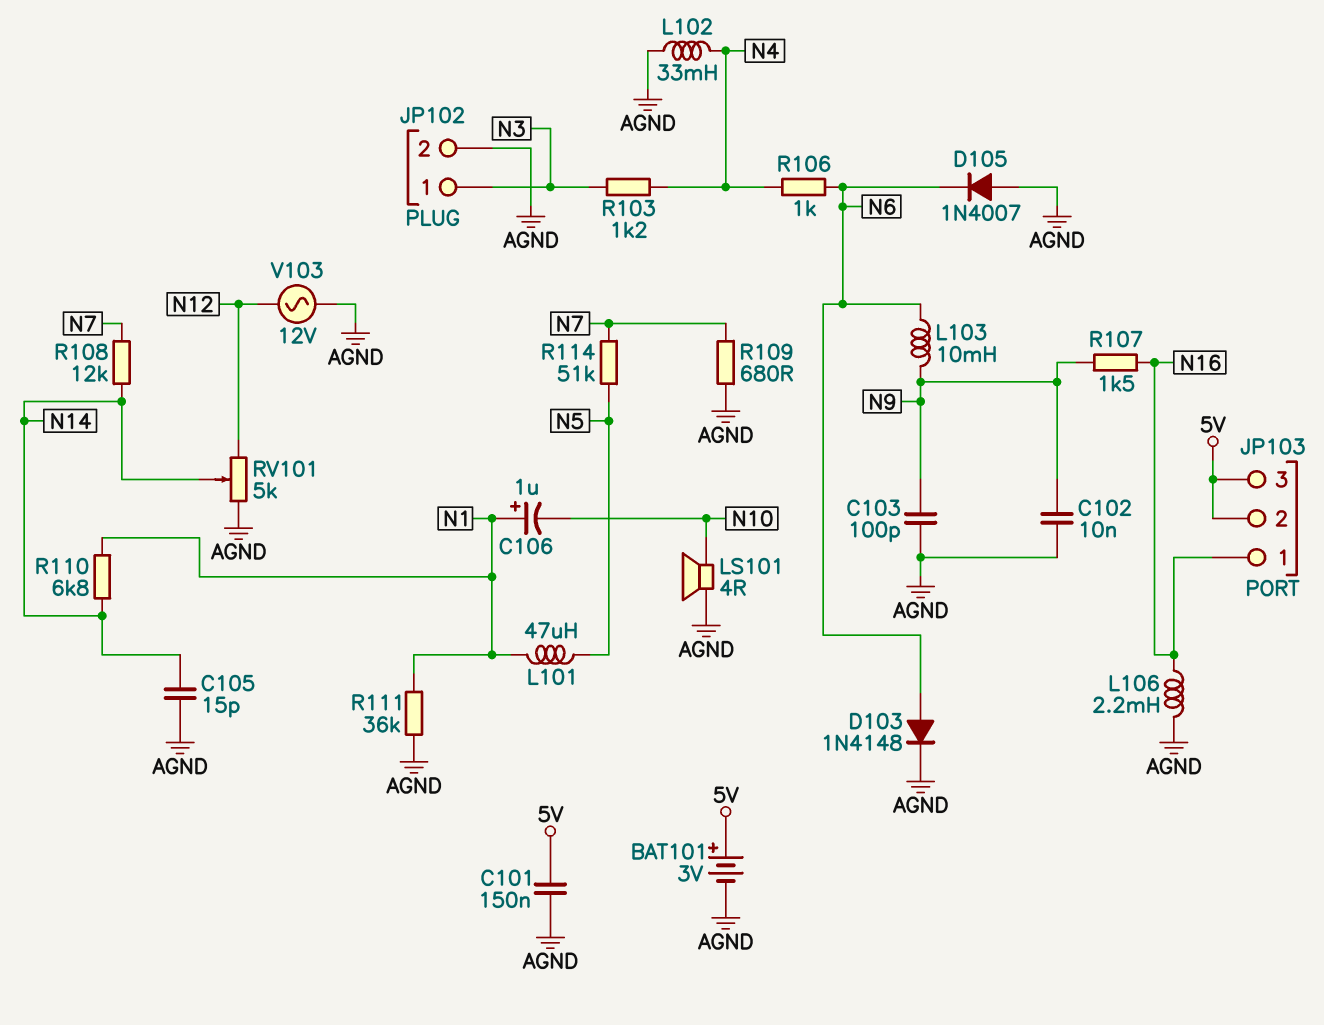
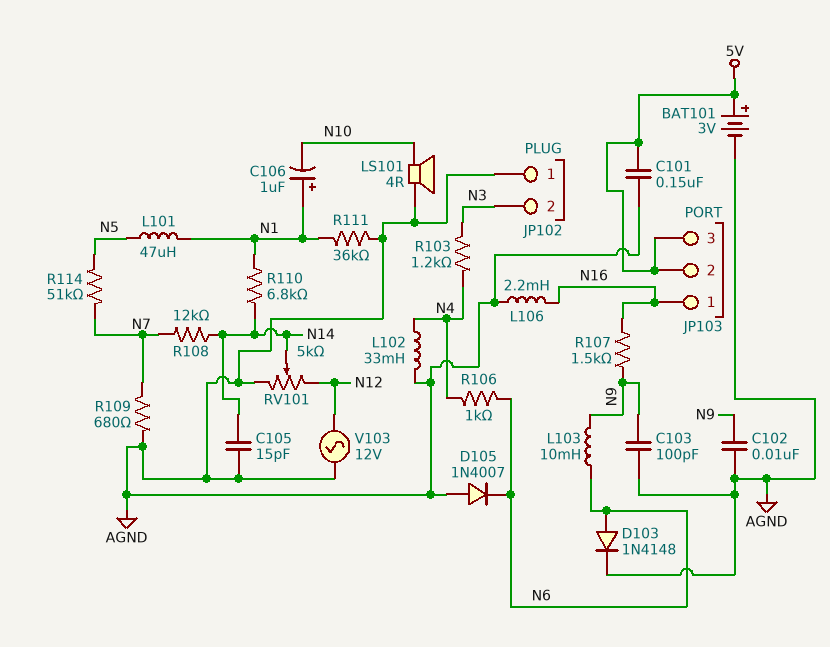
JP102 pin 1: N3 -> AGND
JP102 pin 2: AGND -> N3

